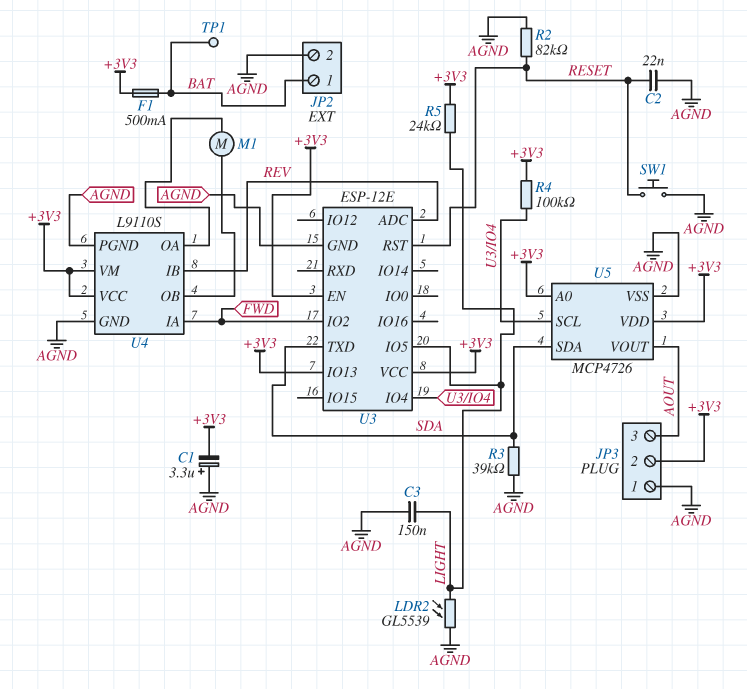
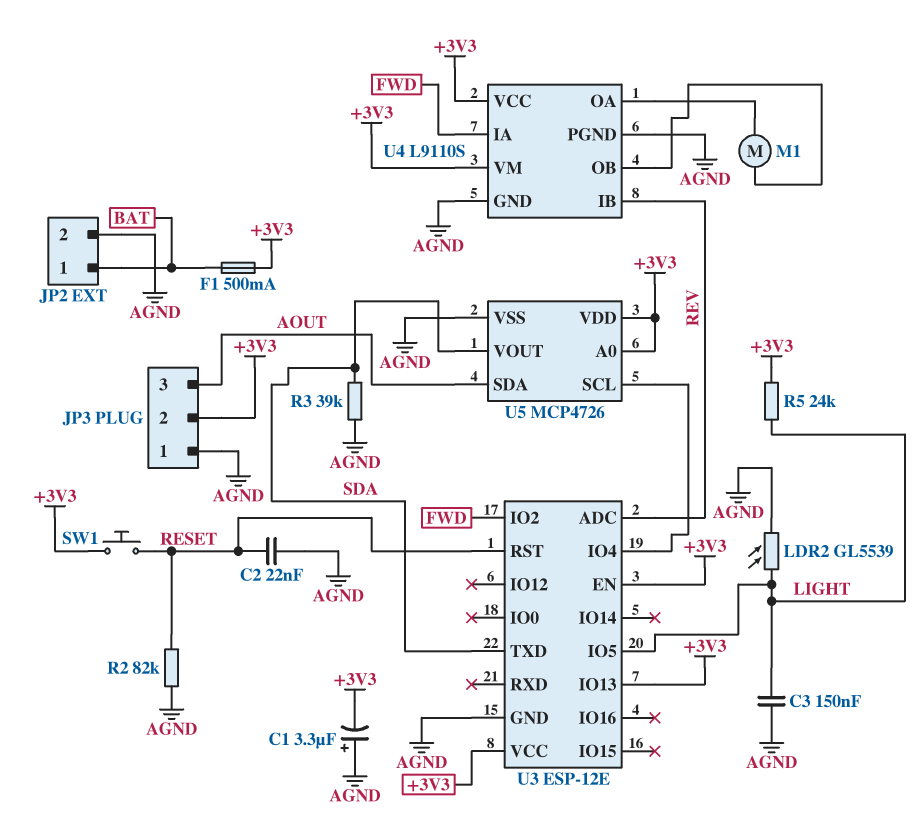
R4: 100k (+3V3, U3/IO4) -> none
SW1: button (AGND, RESET) -> button (+3V3, RESET)
TP1: test point (BAT) -> none
U5 pin SDA: SDA -> AOUT
U5 pin VOUT: AOUT -> SDA

